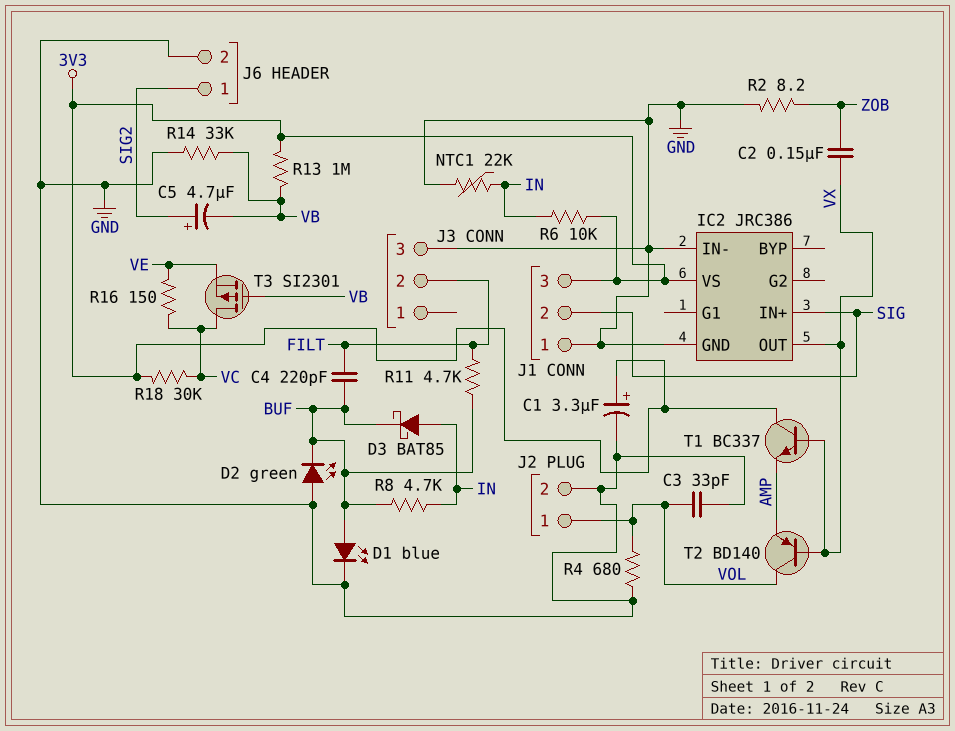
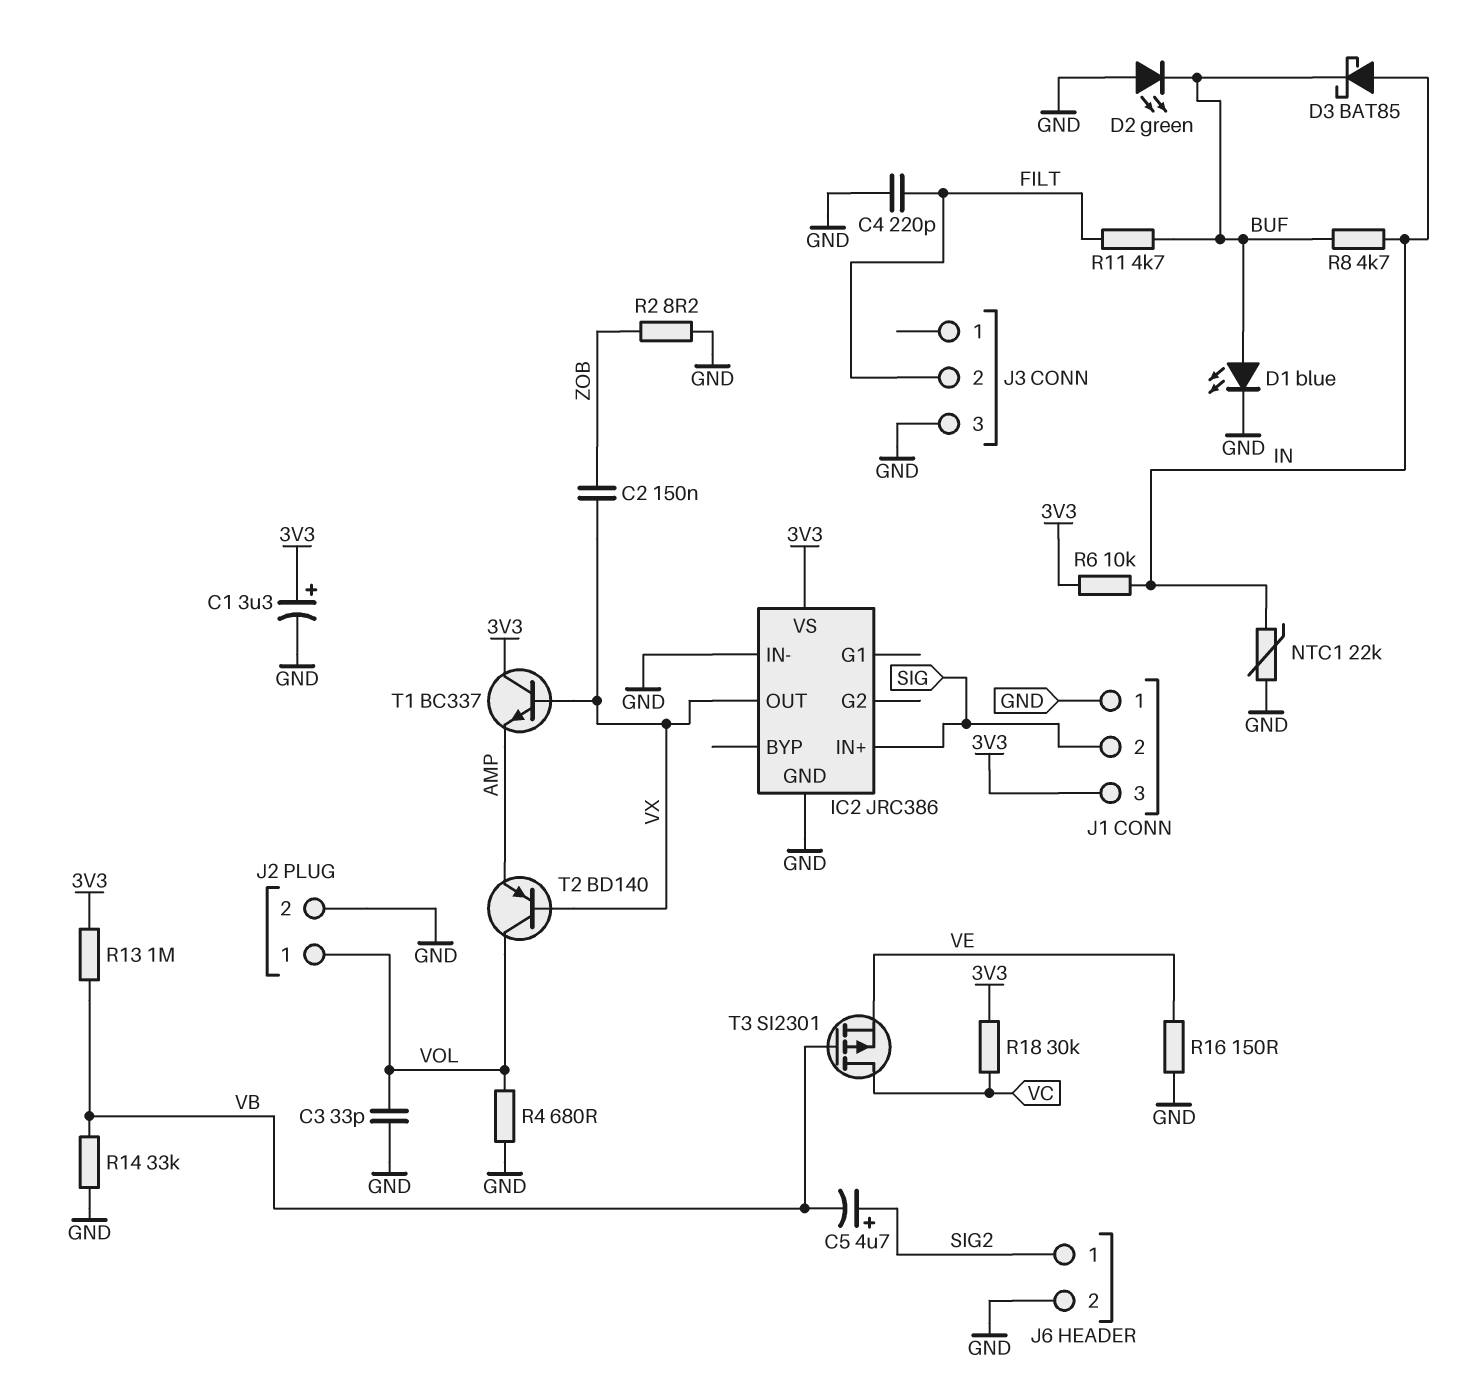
C4: 220pF (BUF, FILT) -> 220pF (FILT, GND)
R16: 150 (VC, VE) -> 150 (GND, VE)

